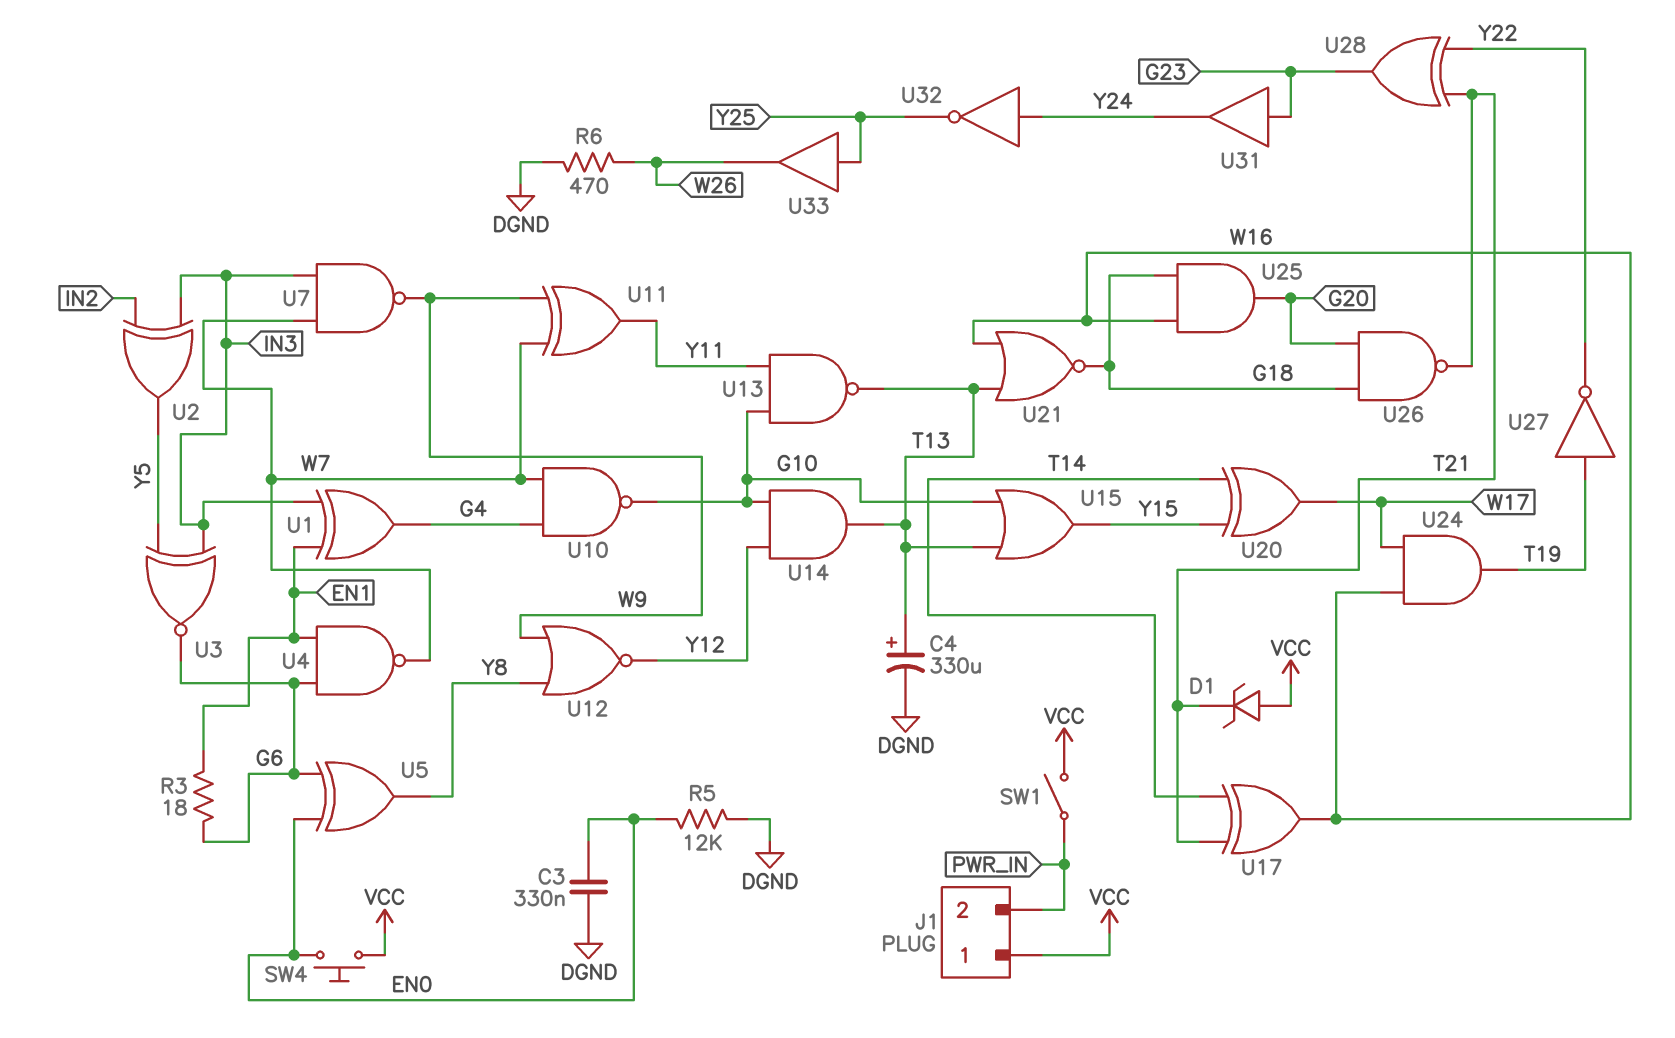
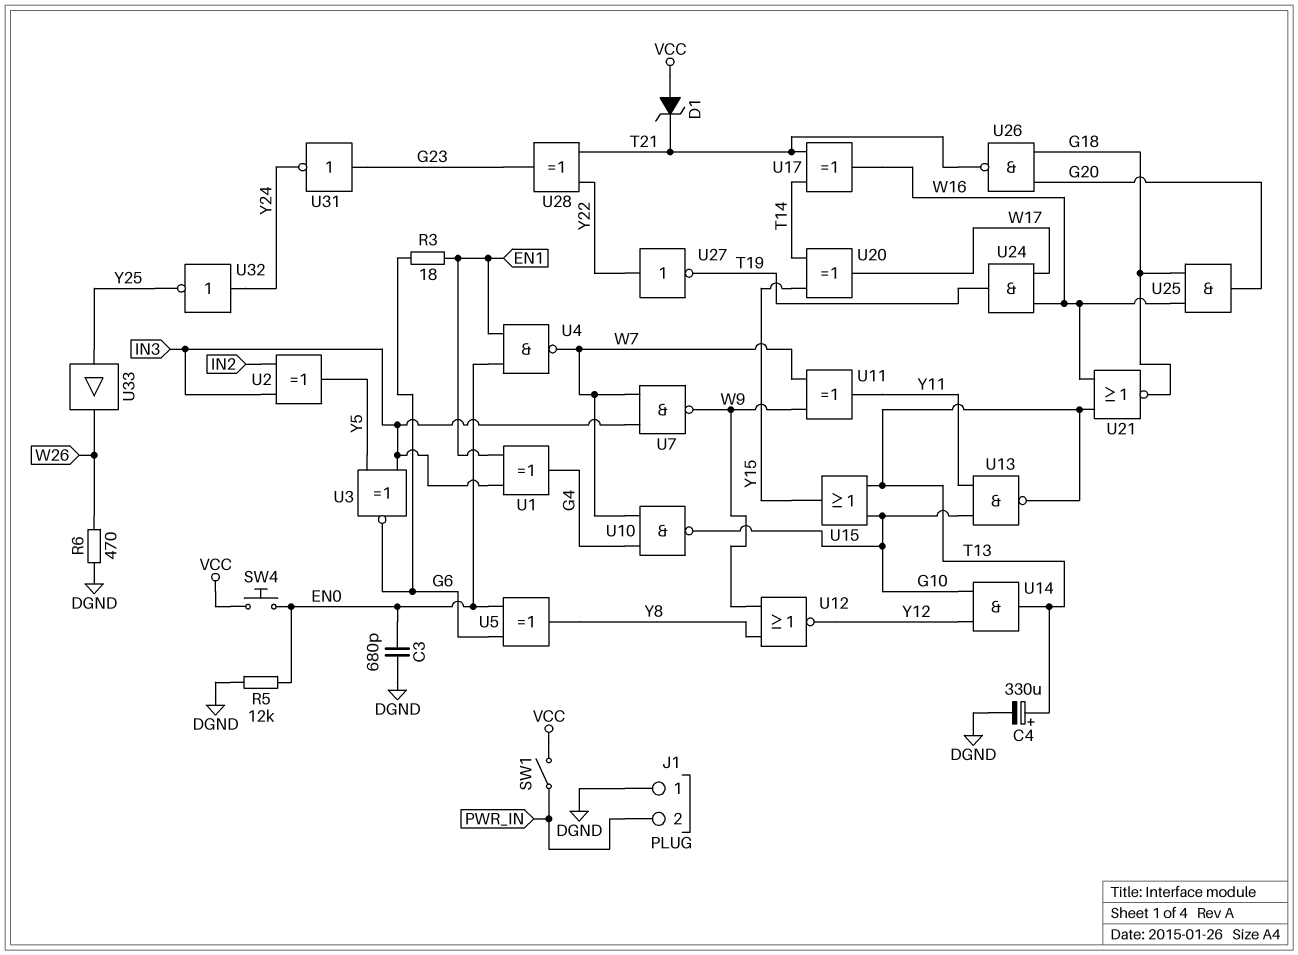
C3: 330nF (DGND, EN0) -> 680pF (DGND, EN0)
J1 pin 1: VCC -> DGND
U4: NAND (in EN1, in G6, out W7) -> NAND (in EN0, in EN1, out W7)
U27: NOT (in T19, out Y22) -> NOT (in Y22, out T19)
U31: buffer (in G23, out Y24) -> NOT (in G23, out Y24)

